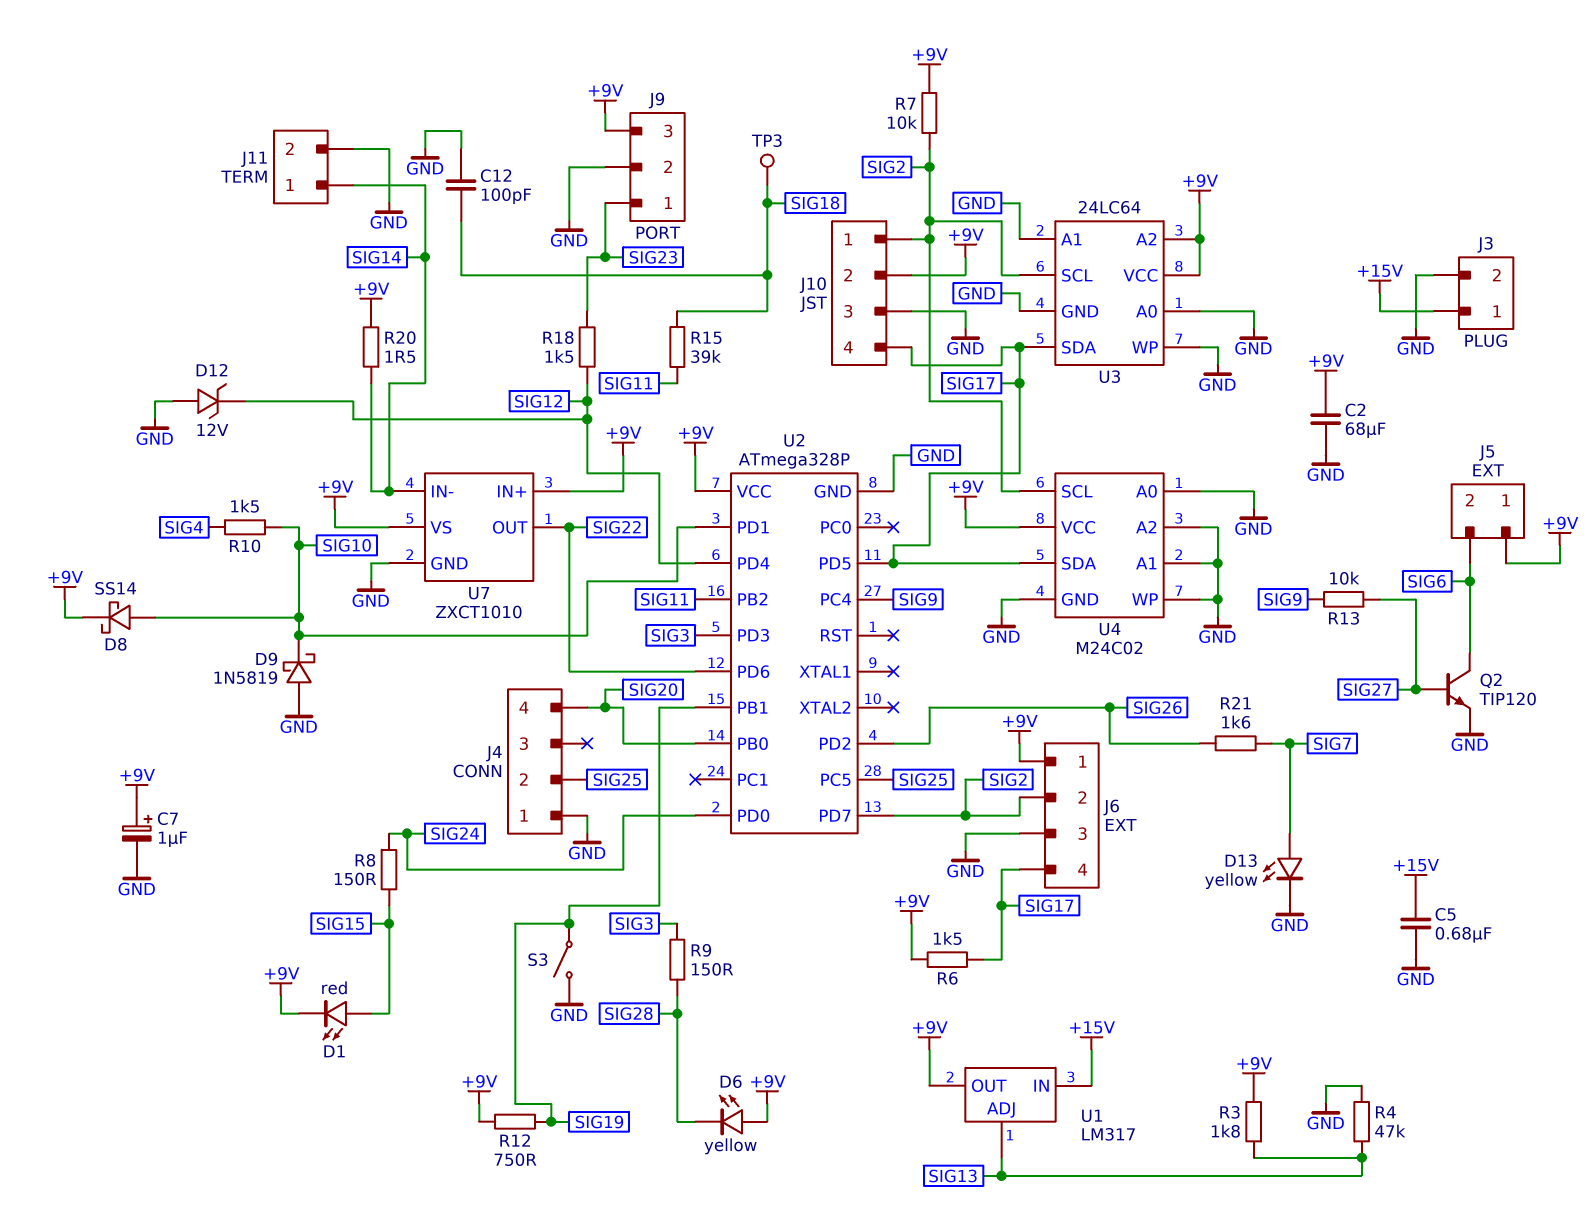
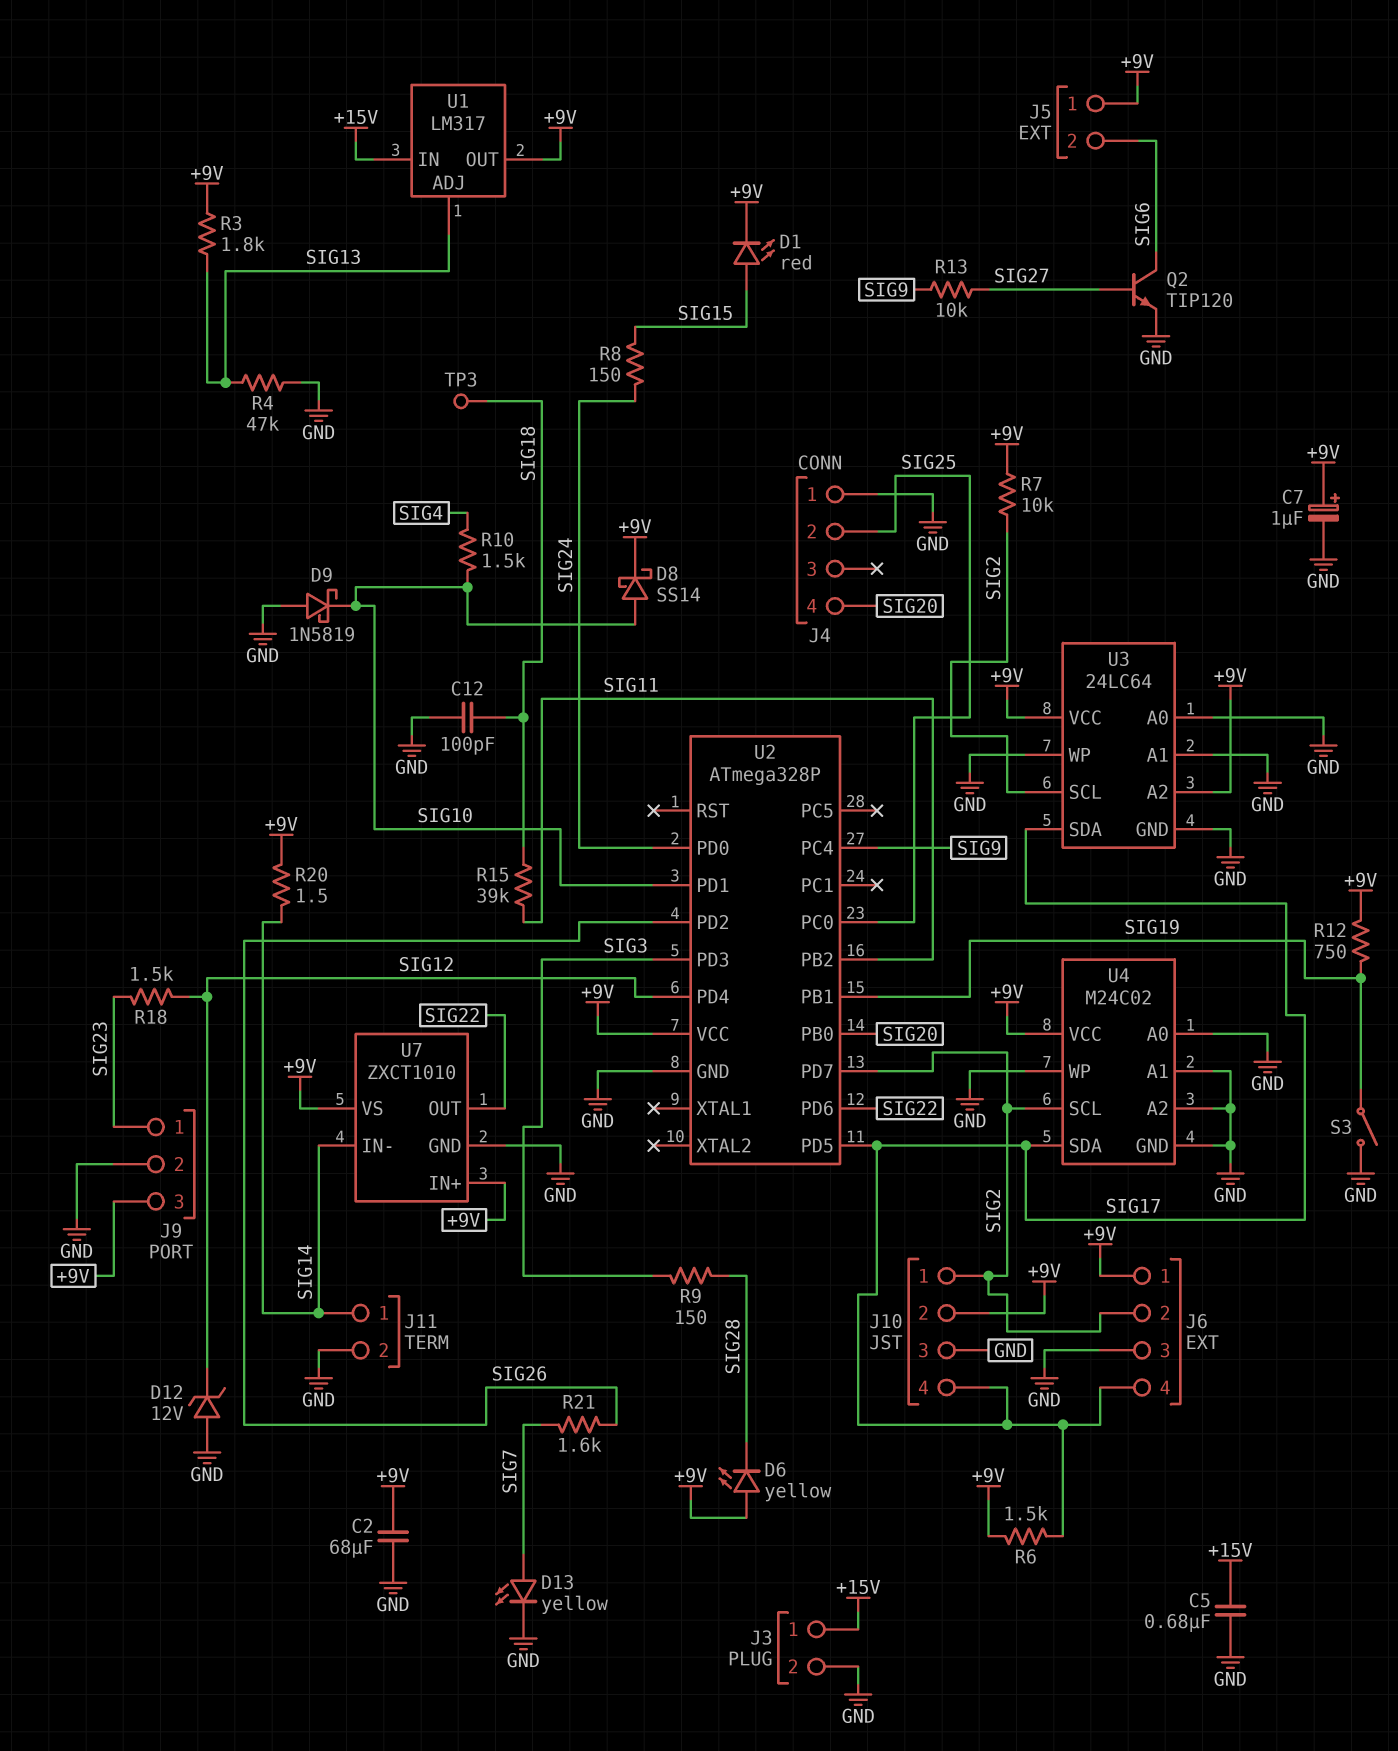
U2 pin PC0: none -> SIG25
U2 pin PC5: SIG25 -> none

